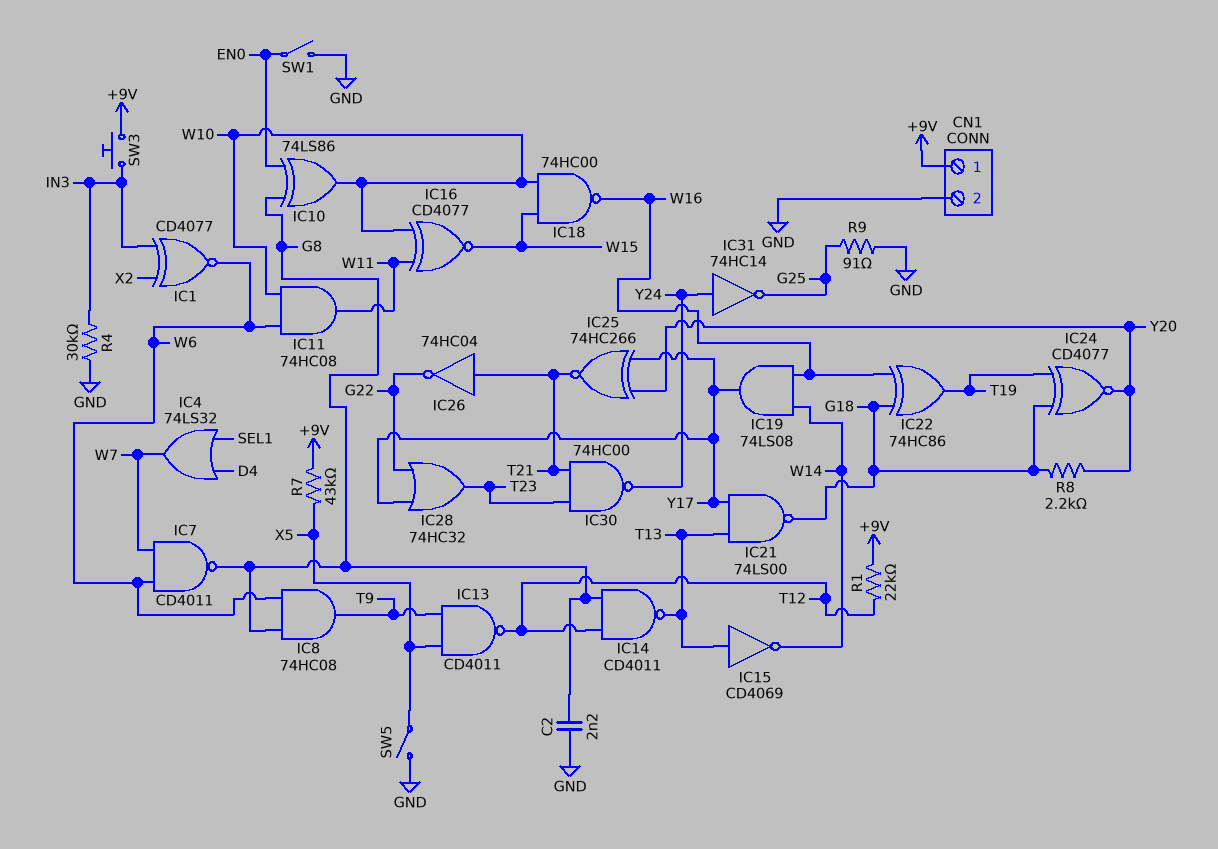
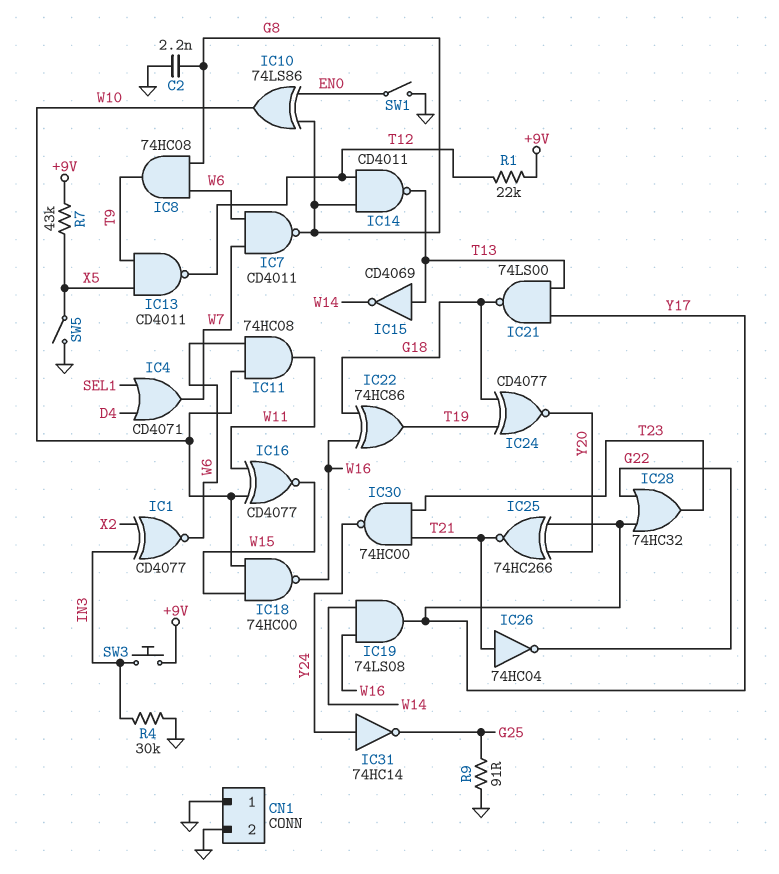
CN1 pin 1: +9V -> GND
IC4: OR 74LS32 (in D4, in SEL1, out W7) -> OR CD4071 (in D4, in SEL1, out W7)
R8: 2.2k (G18, Y20) -> none

